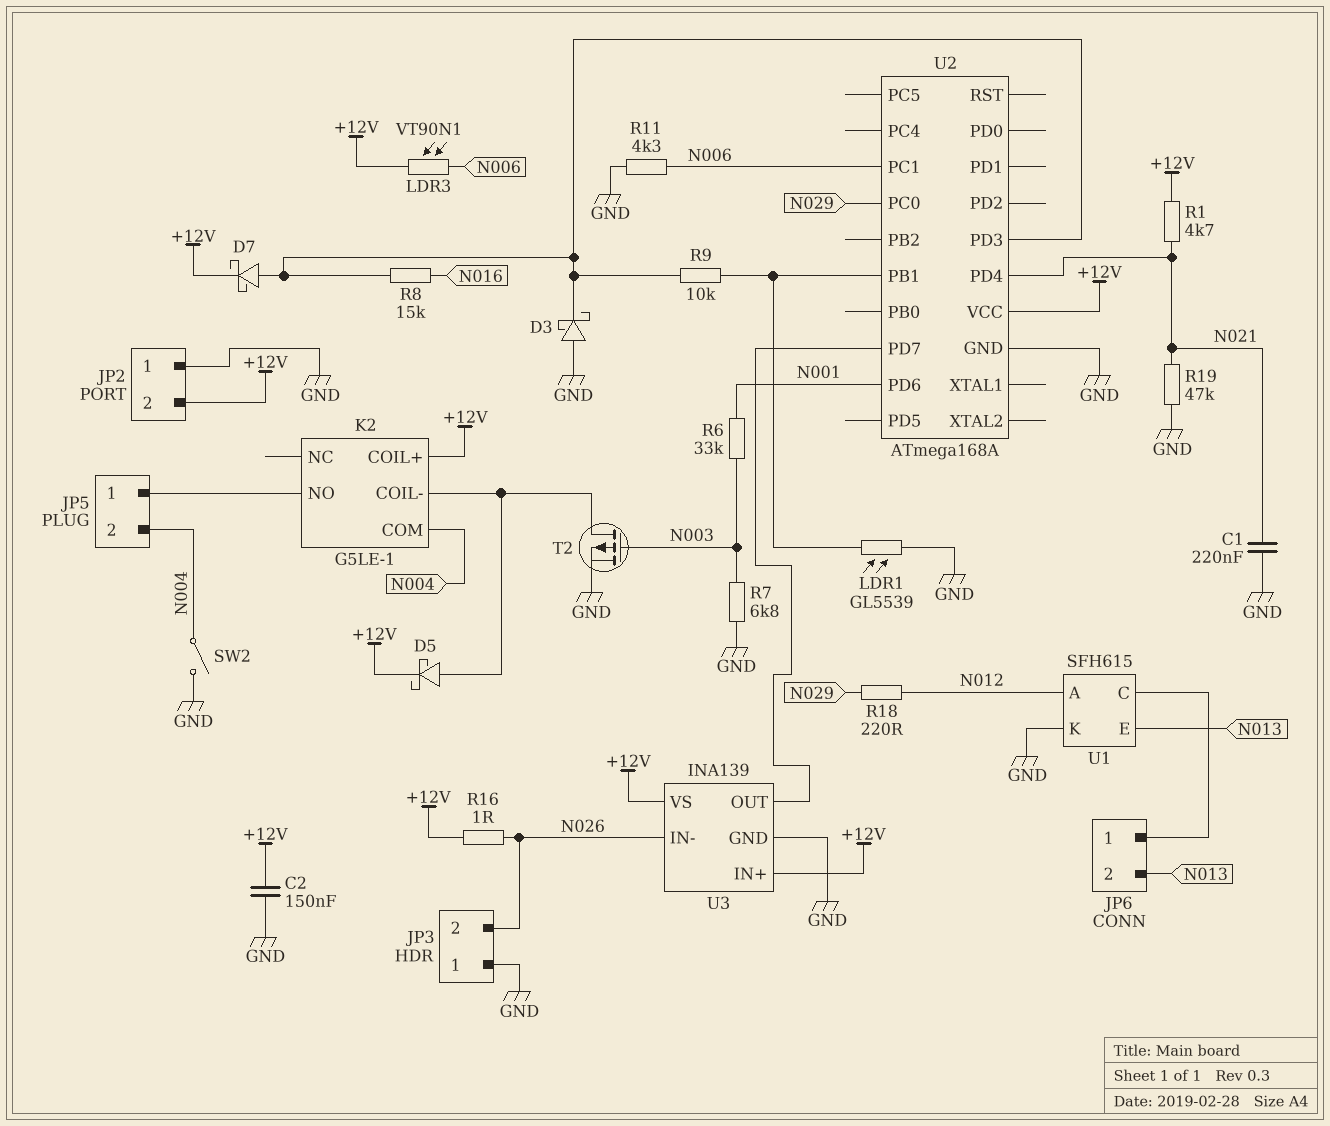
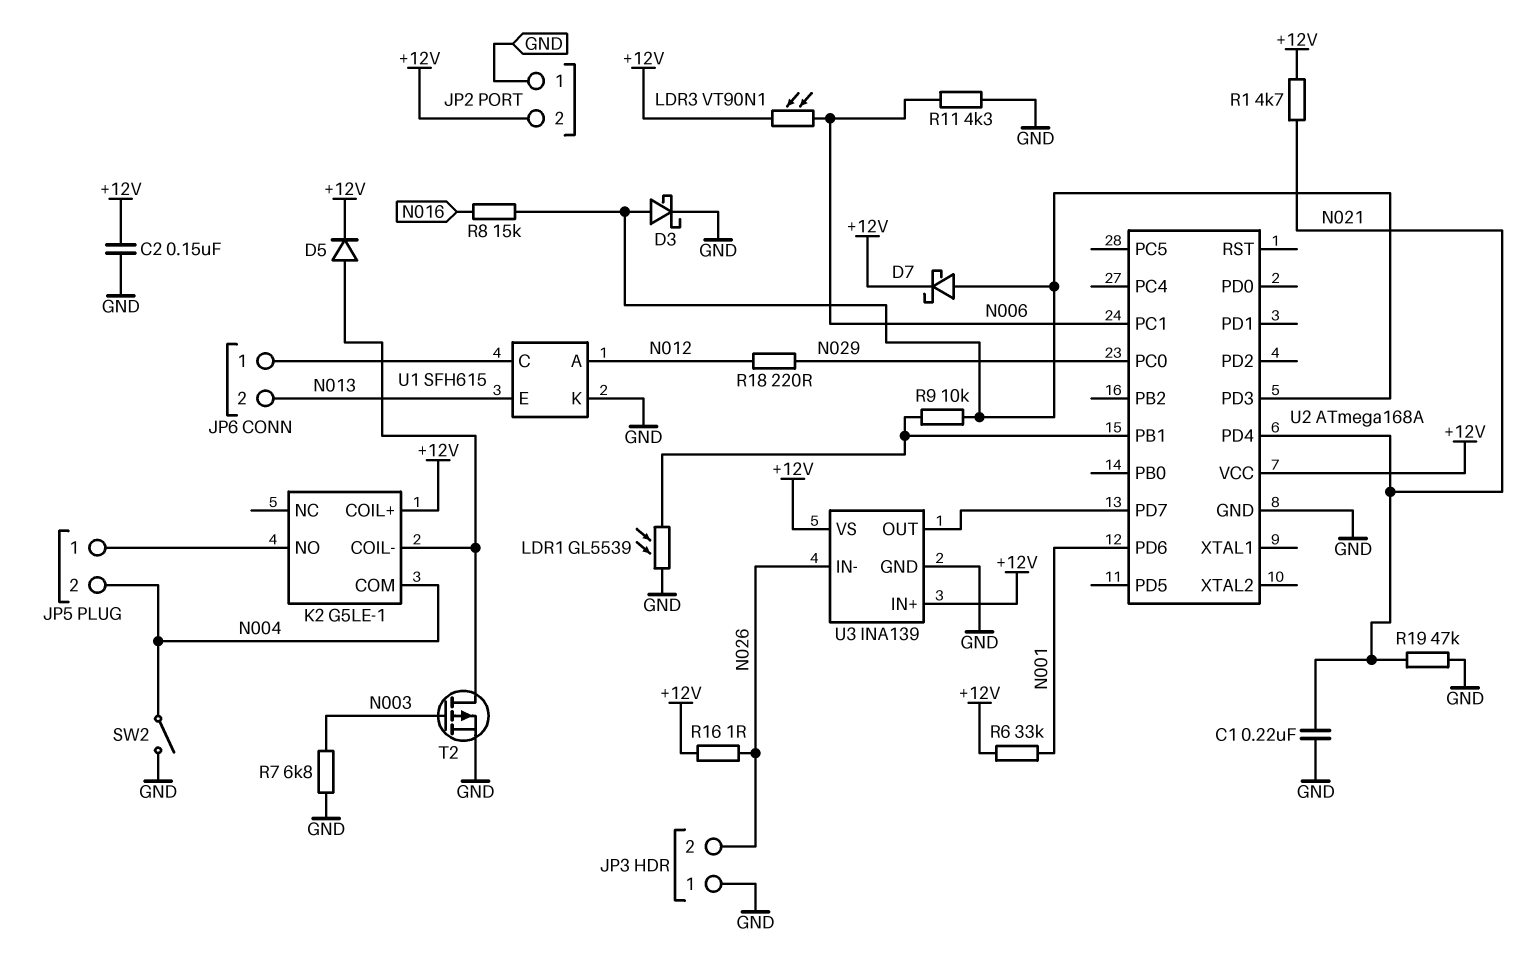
D3: schottky (A GND, K U2/PD3) -> schottky (A U2/PD3, K GND)
D5: schottky (A K2/COIL-, K +12V) -> diode (A K2/COIL-, K +12V)
R6: 33k (N001, N003) -> 33k (+12V, N001)

